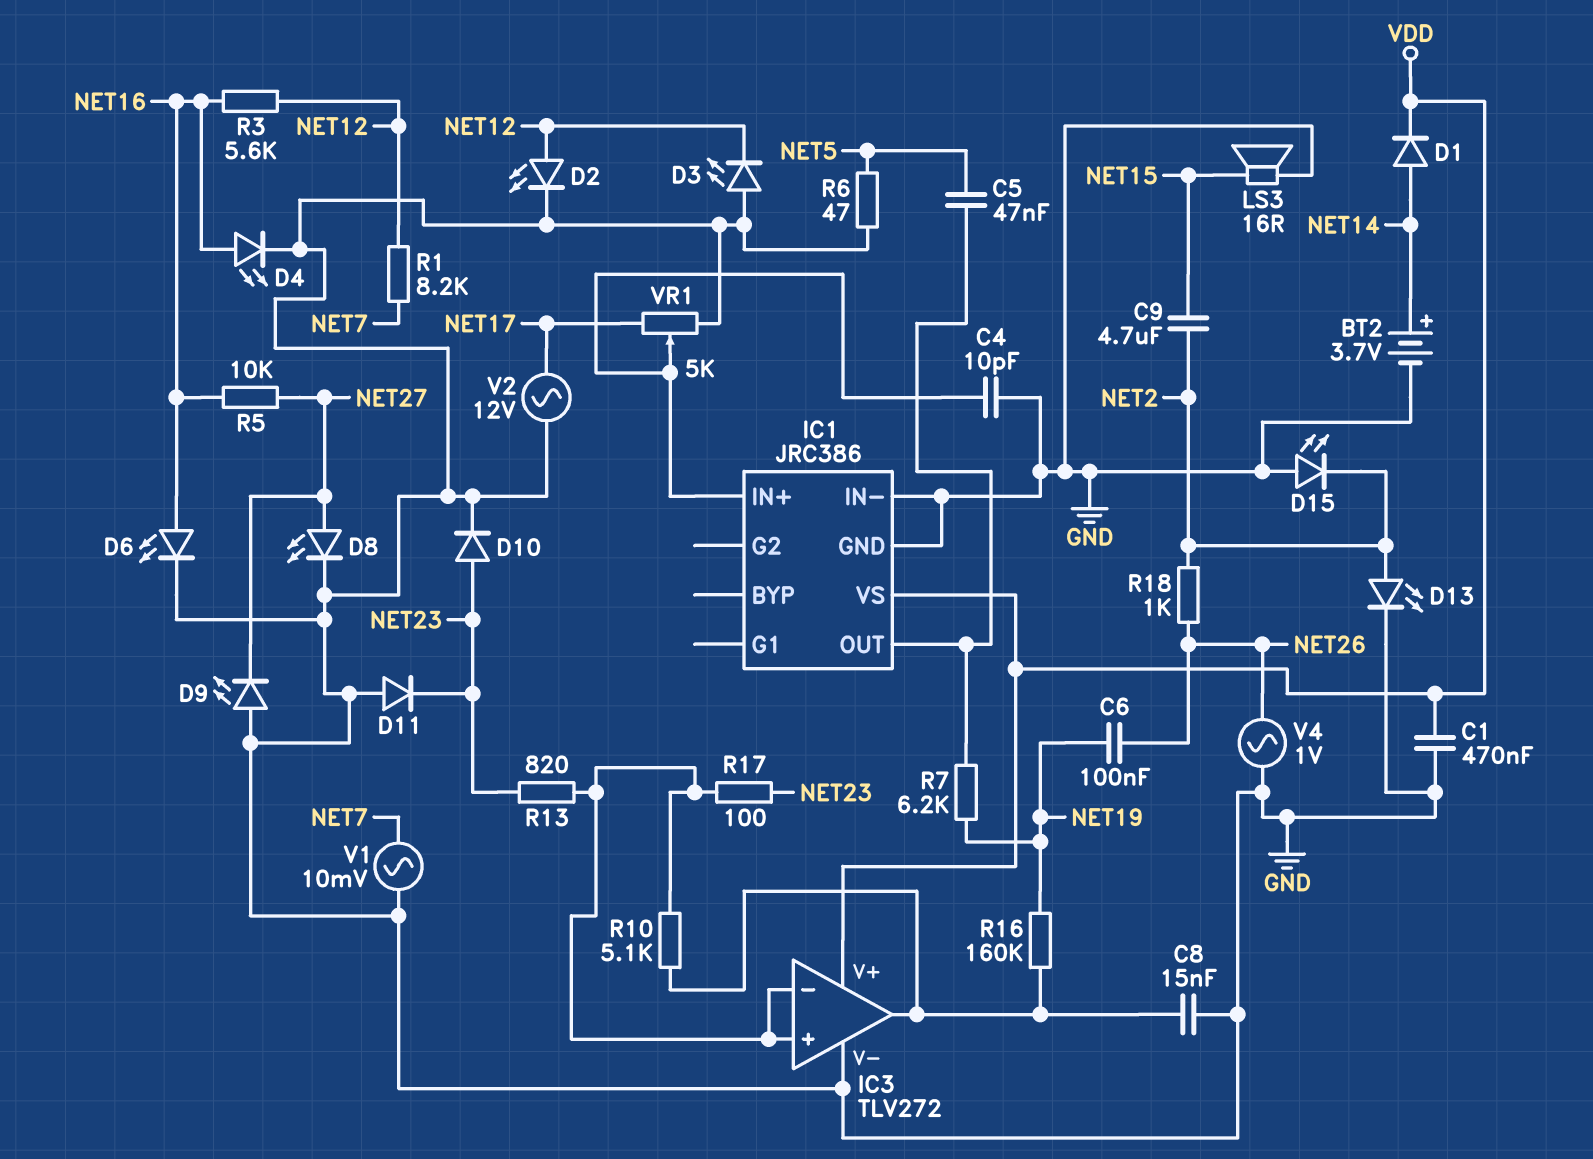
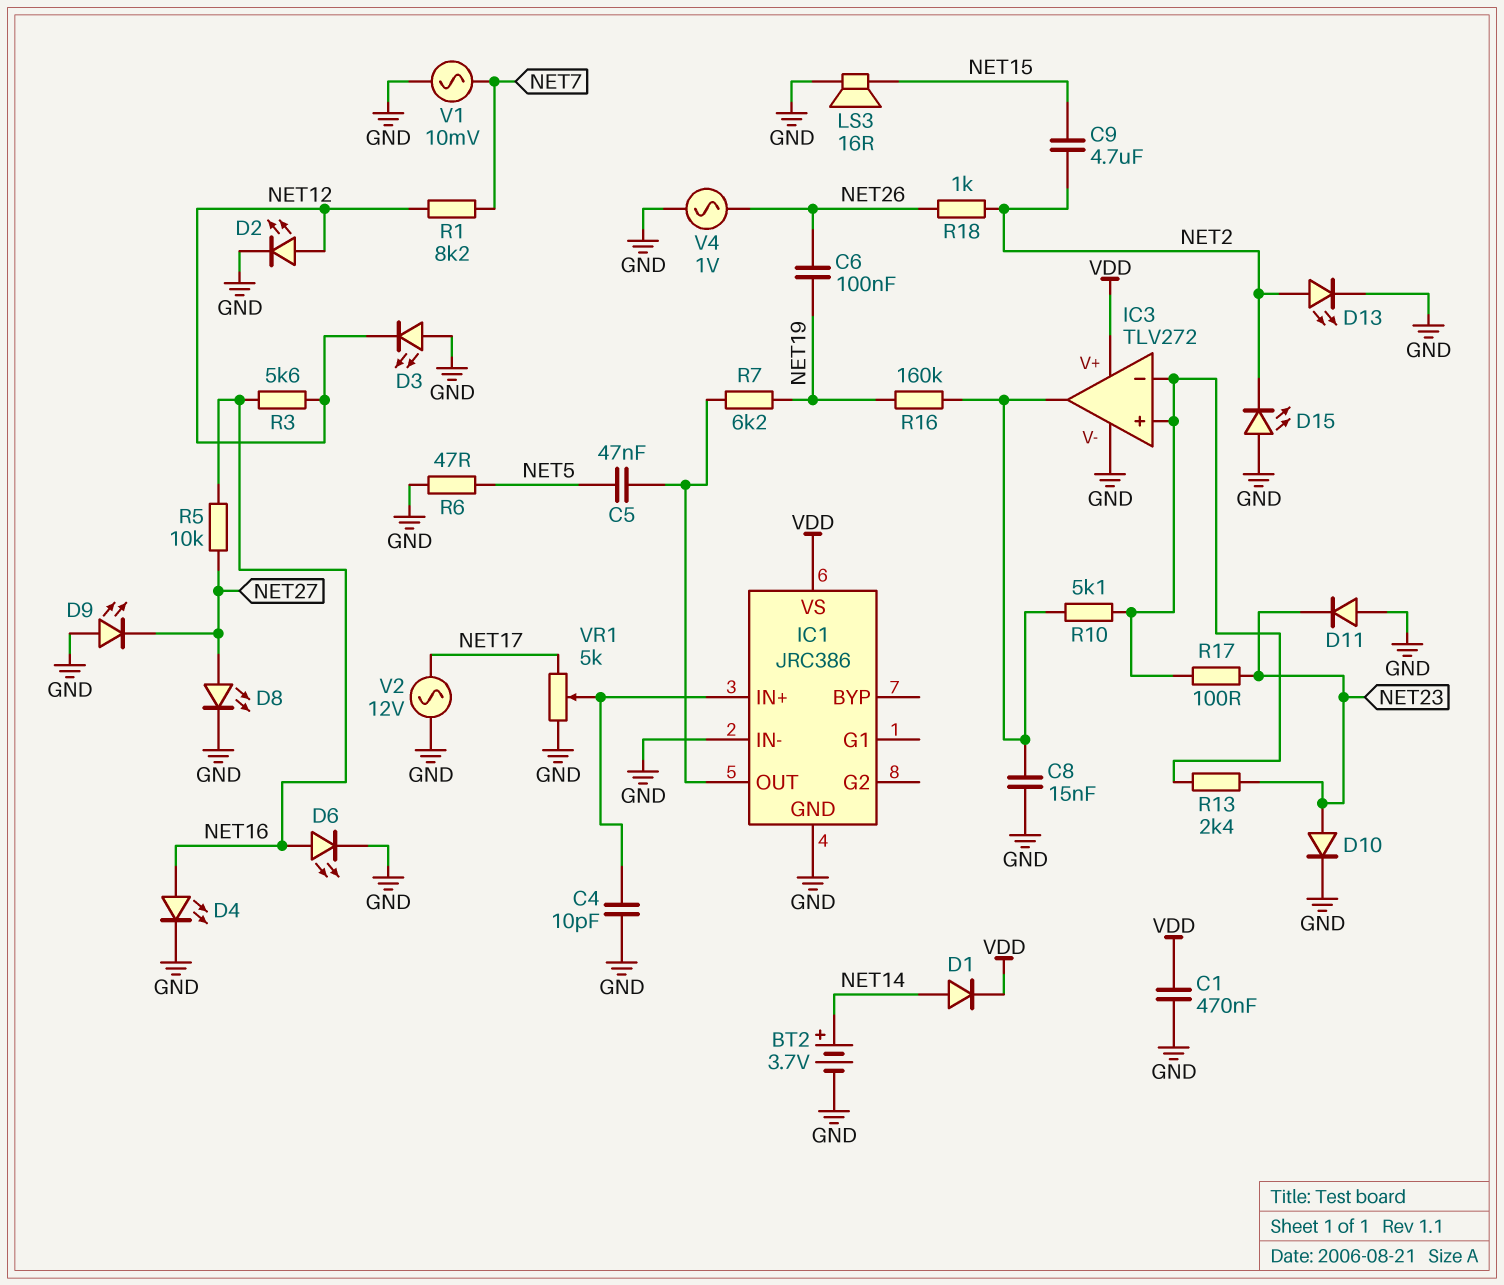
R13: 820 (IC3/in+, NET23) -> 2.4k (IC3/in+, NET23)

